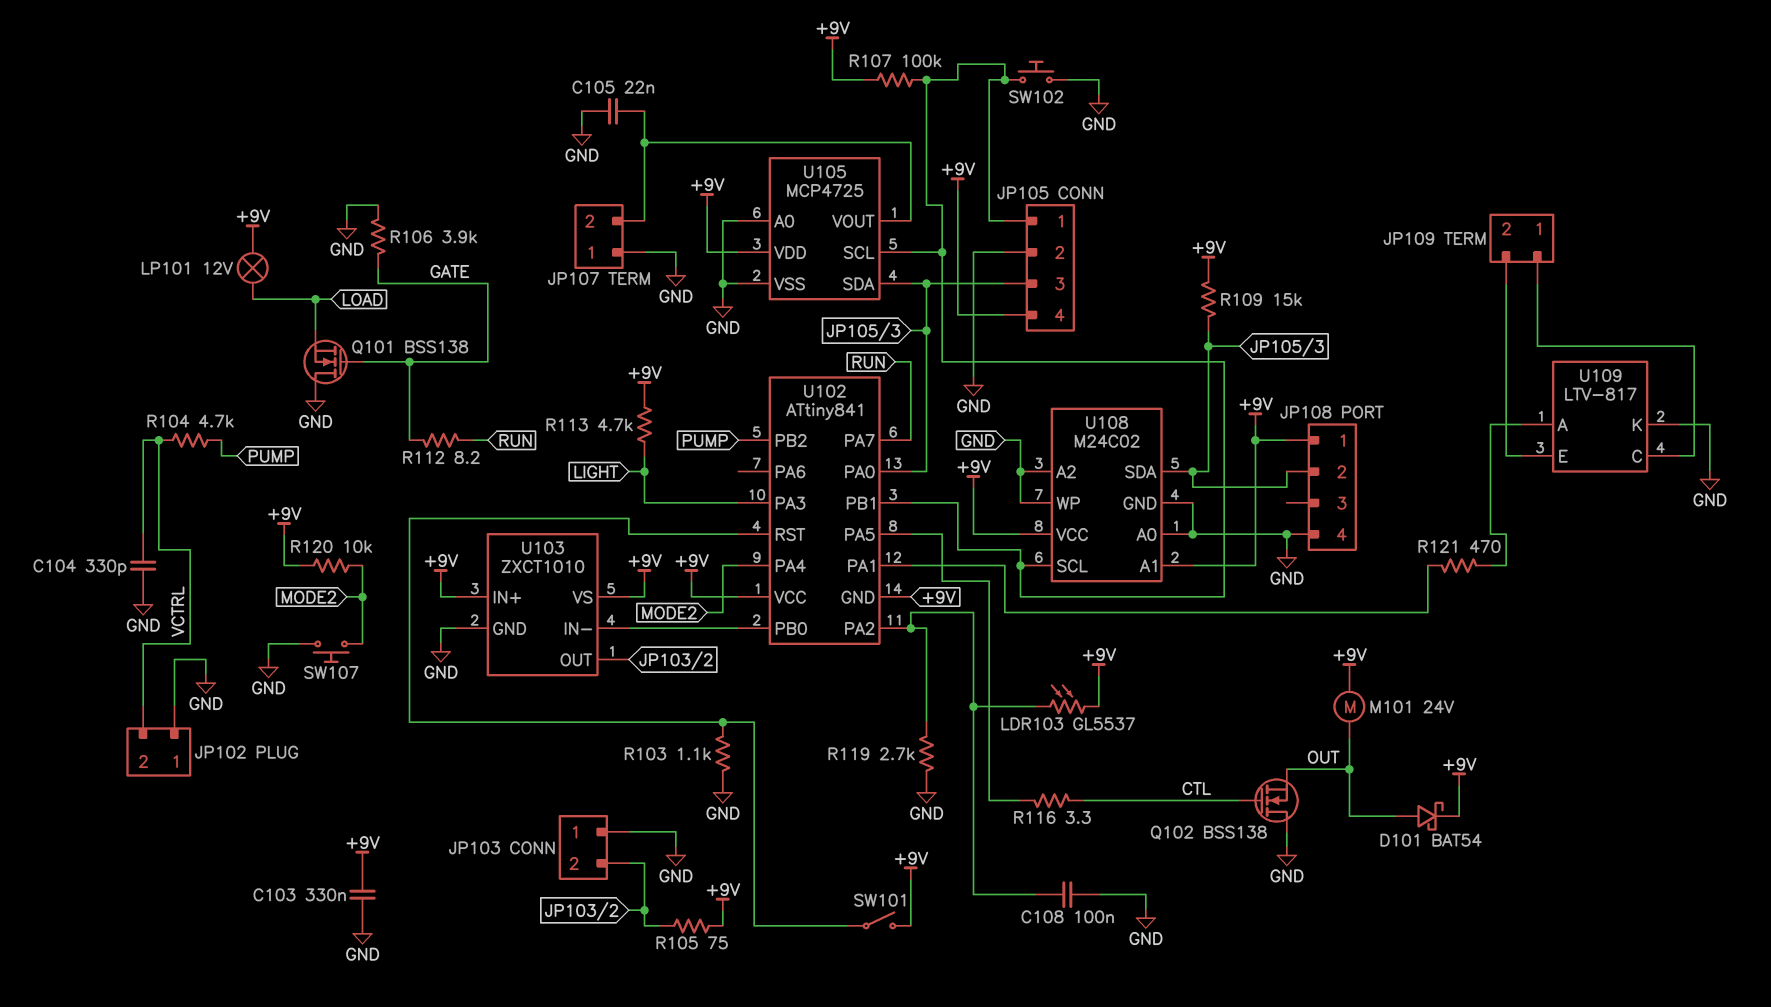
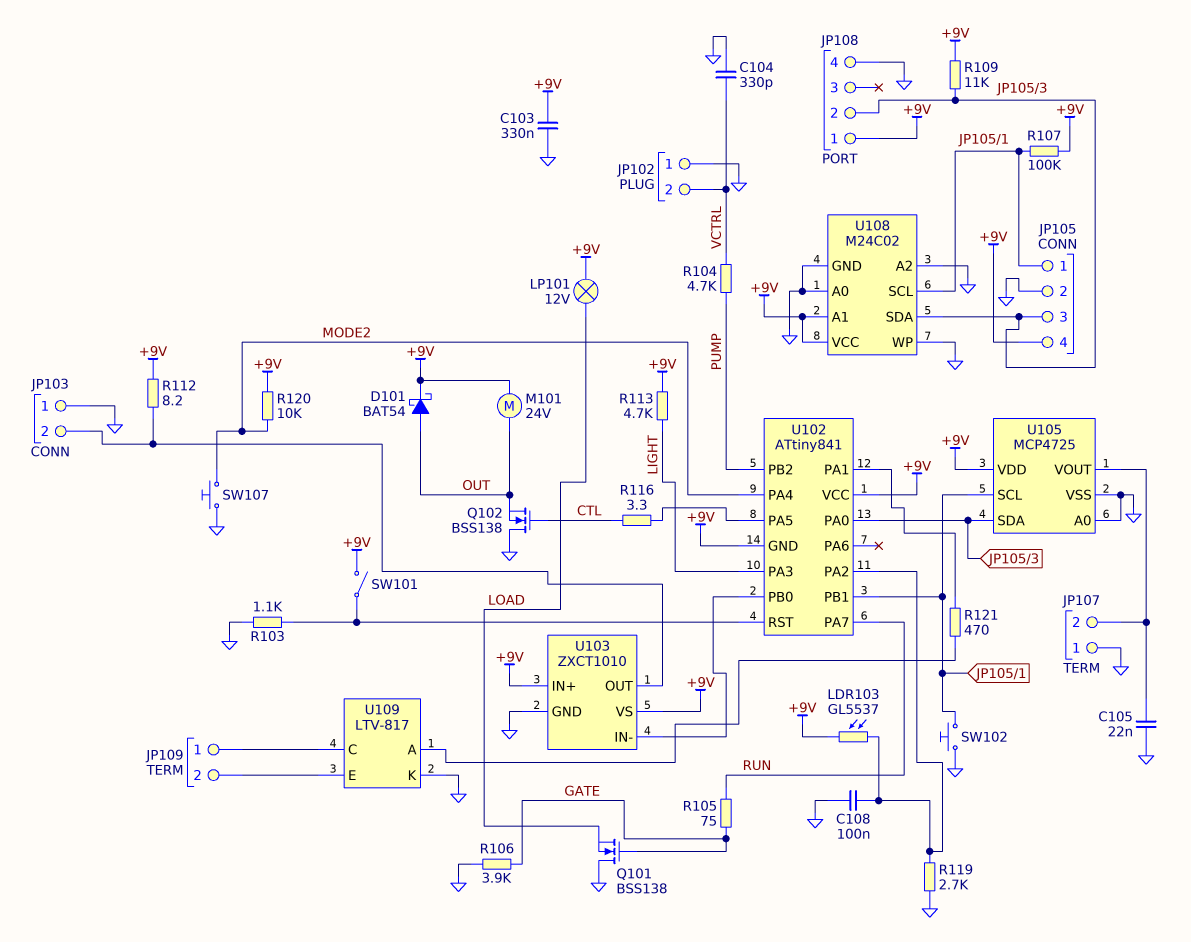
R105: 75 (+9V, JP103/2) -> 75 (GATE, RUN)
R109: 15k (+9V, JP105/3) -> 11k (+9V, JP105/3)
R112: 8.2 (GATE, RUN) -> 8.2 (+9V, JP103/2)

